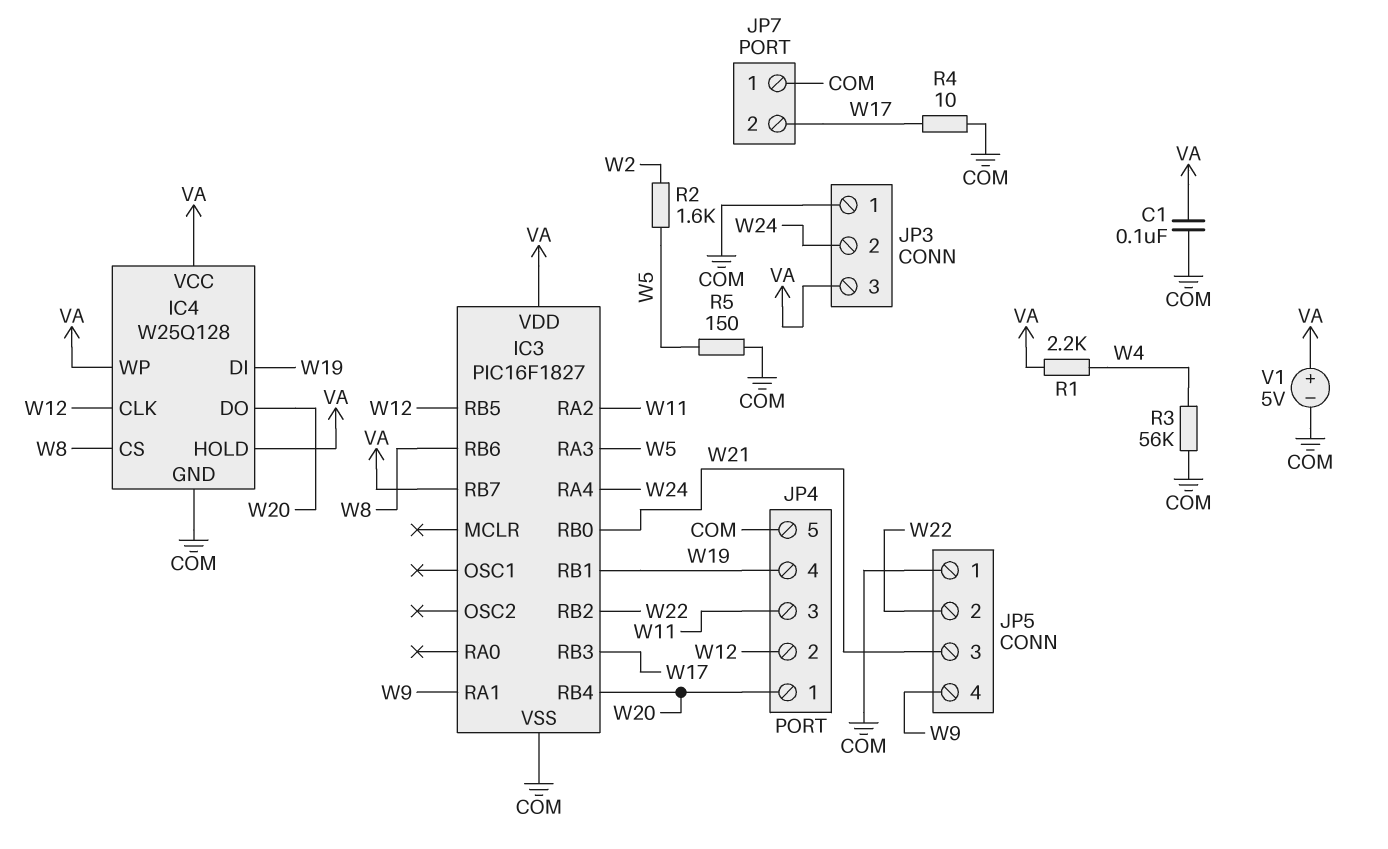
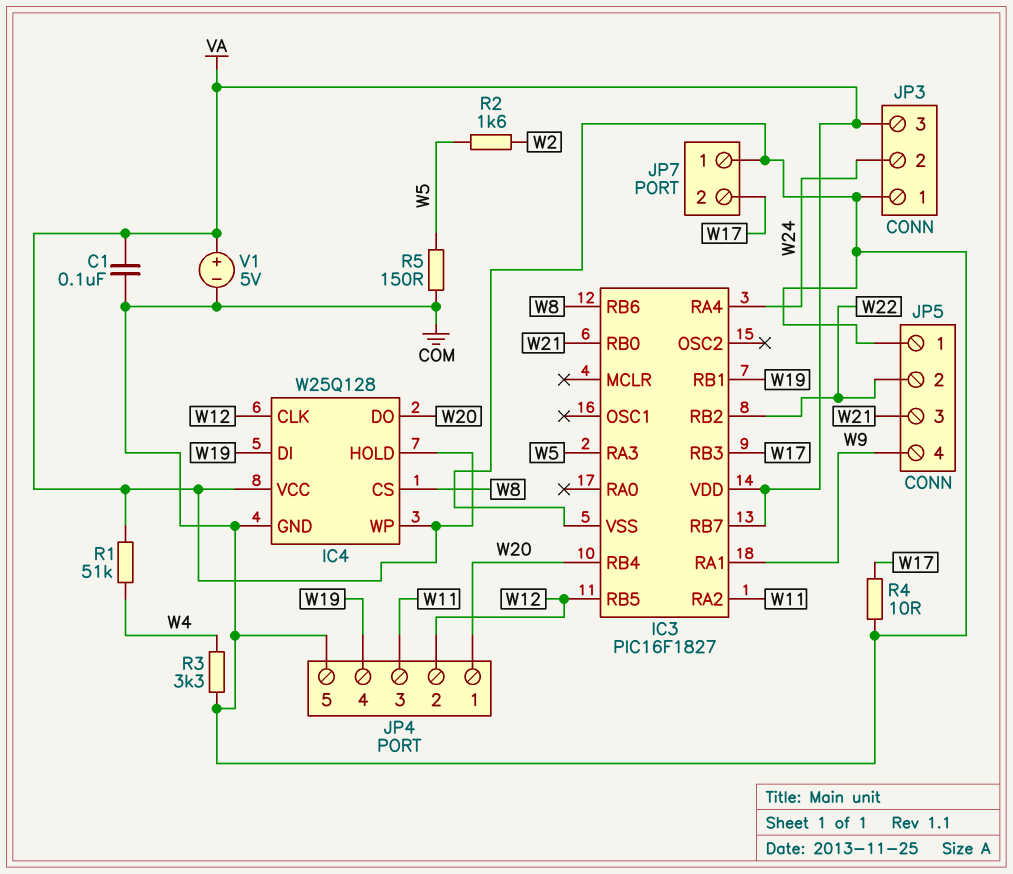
R1: 2.2k (VA, W4) -> 51k (VA, W4)
R3: 56k (COM, W4) -> 3.3k (COM, W4)

